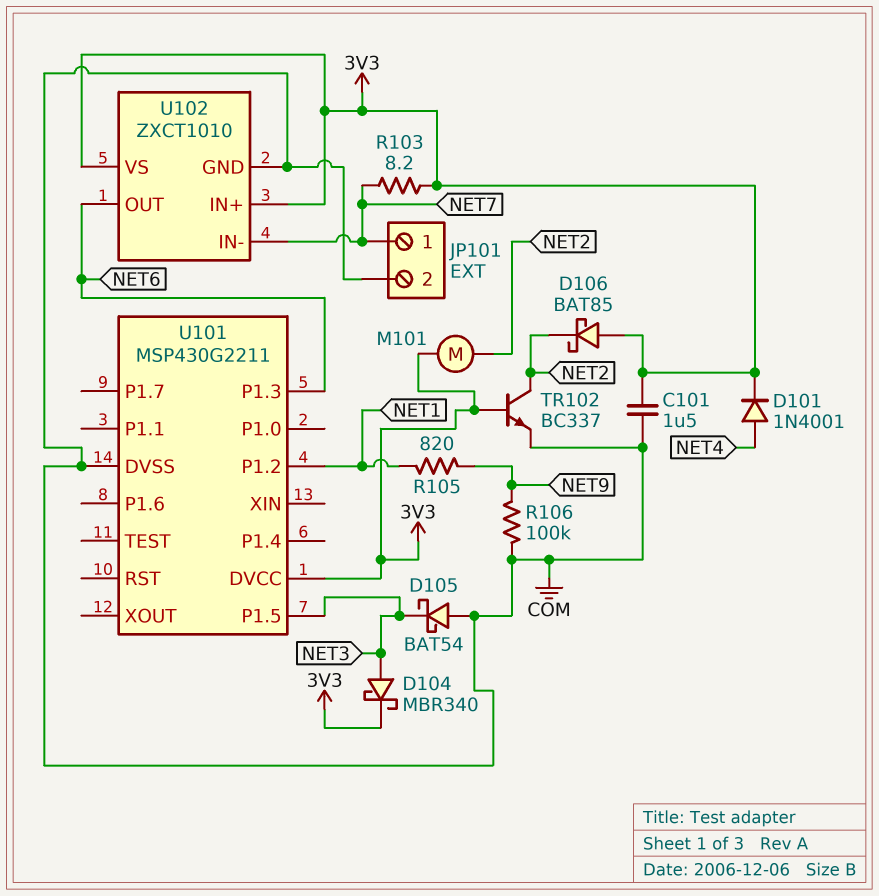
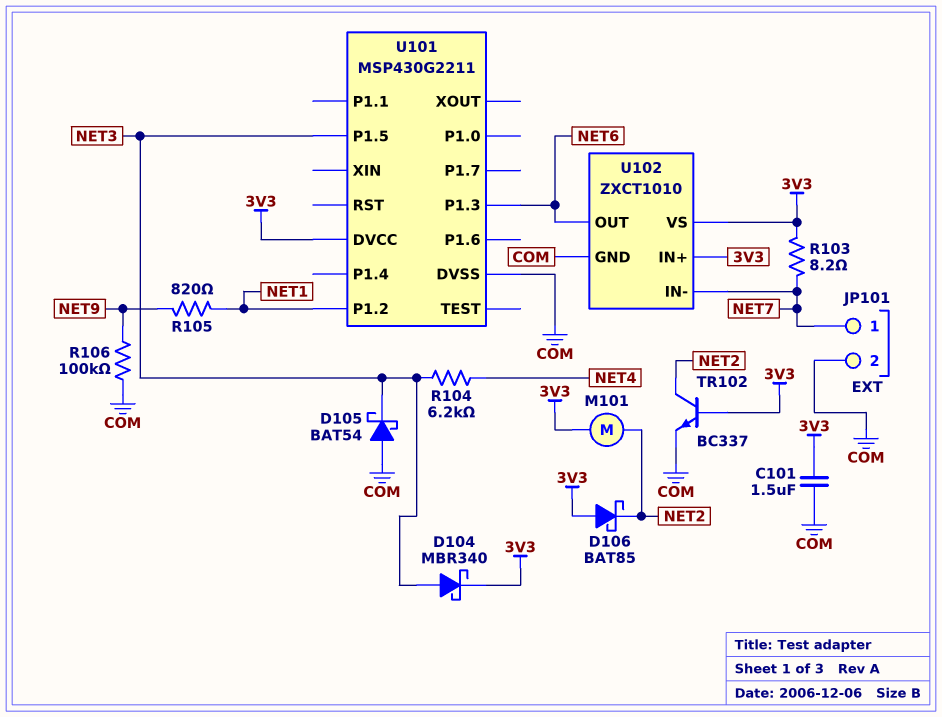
D101: diode 1N4001 (A NET4, K 3V3) -> none
R104: none -> 6.2k (NET3, NET4)

